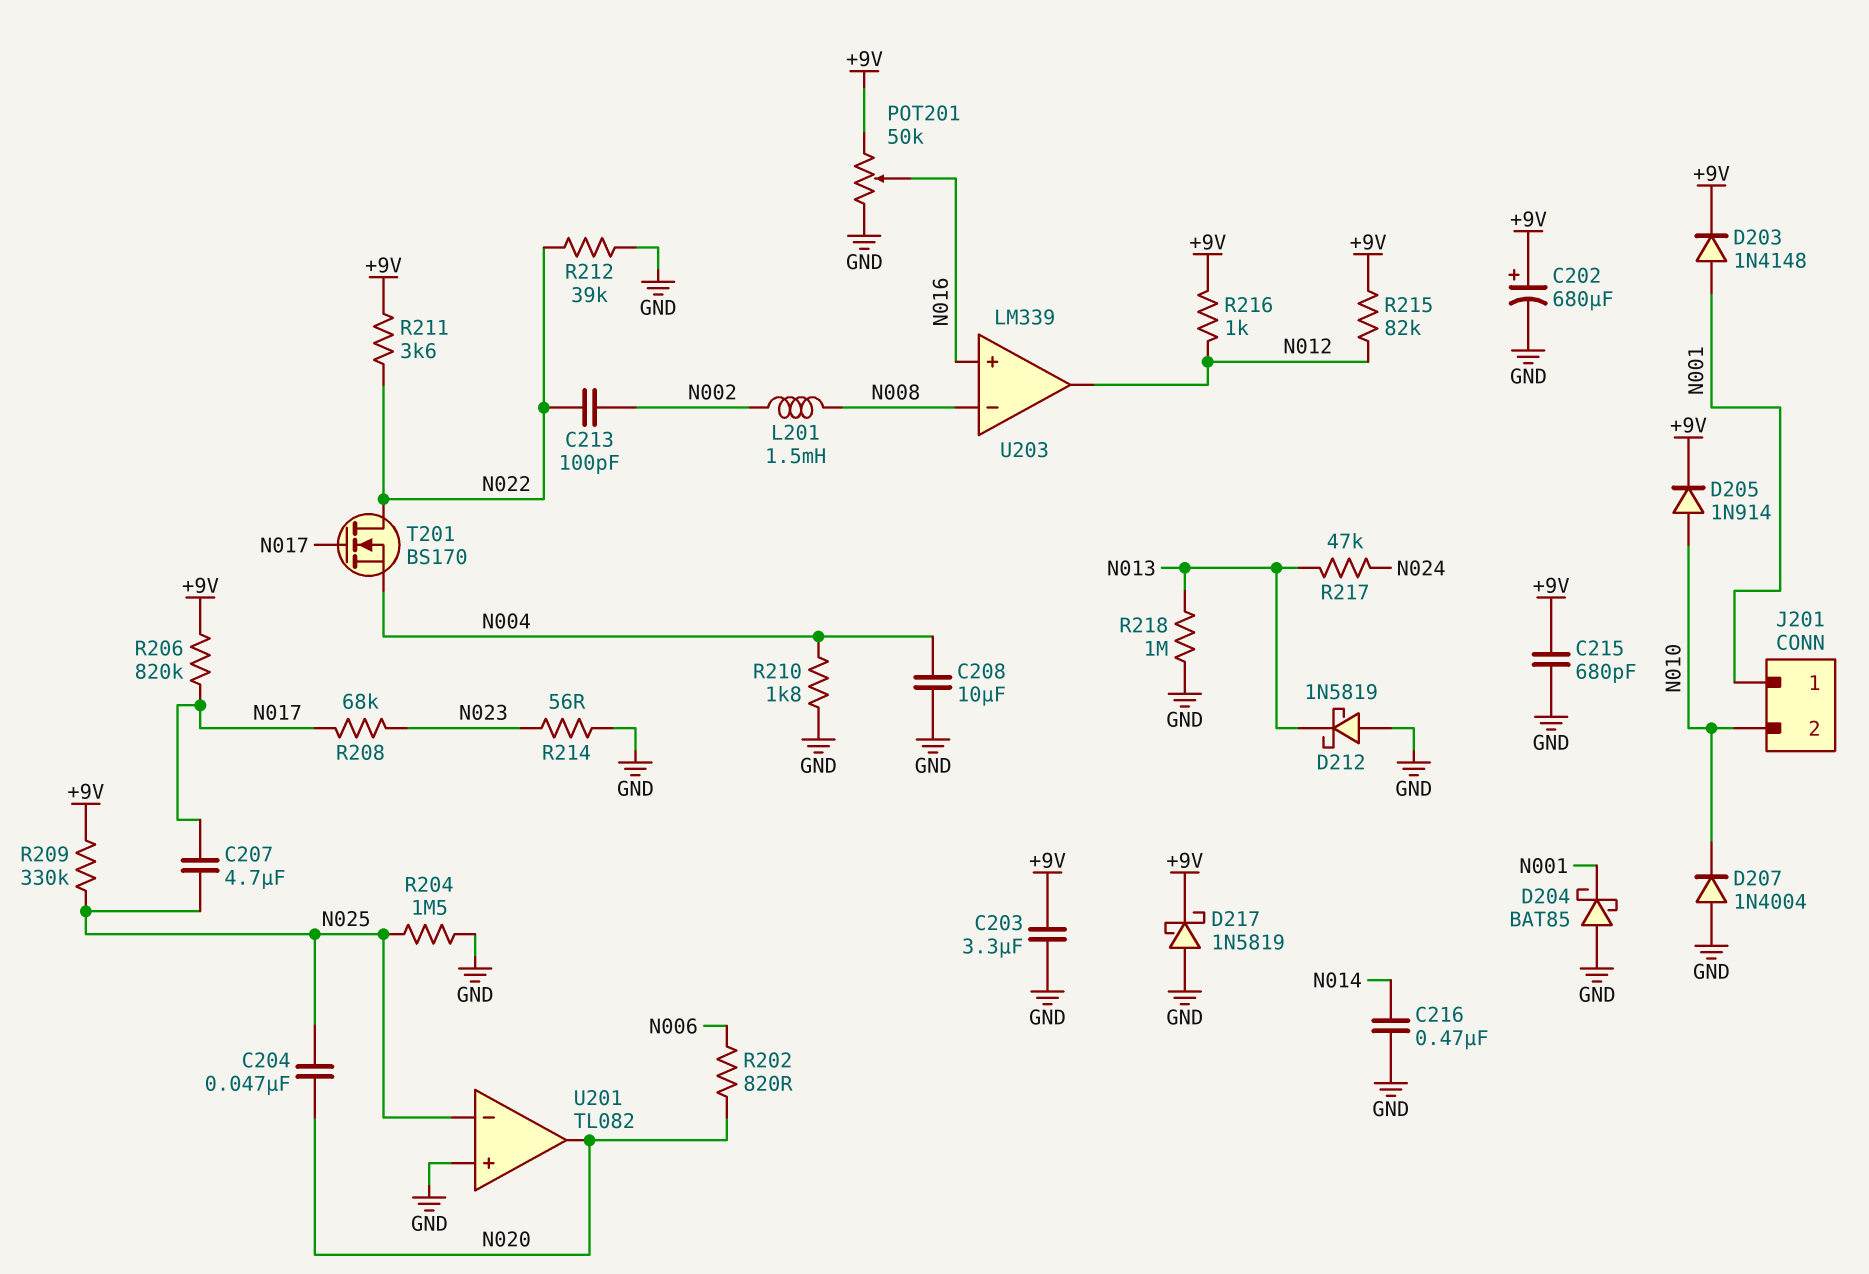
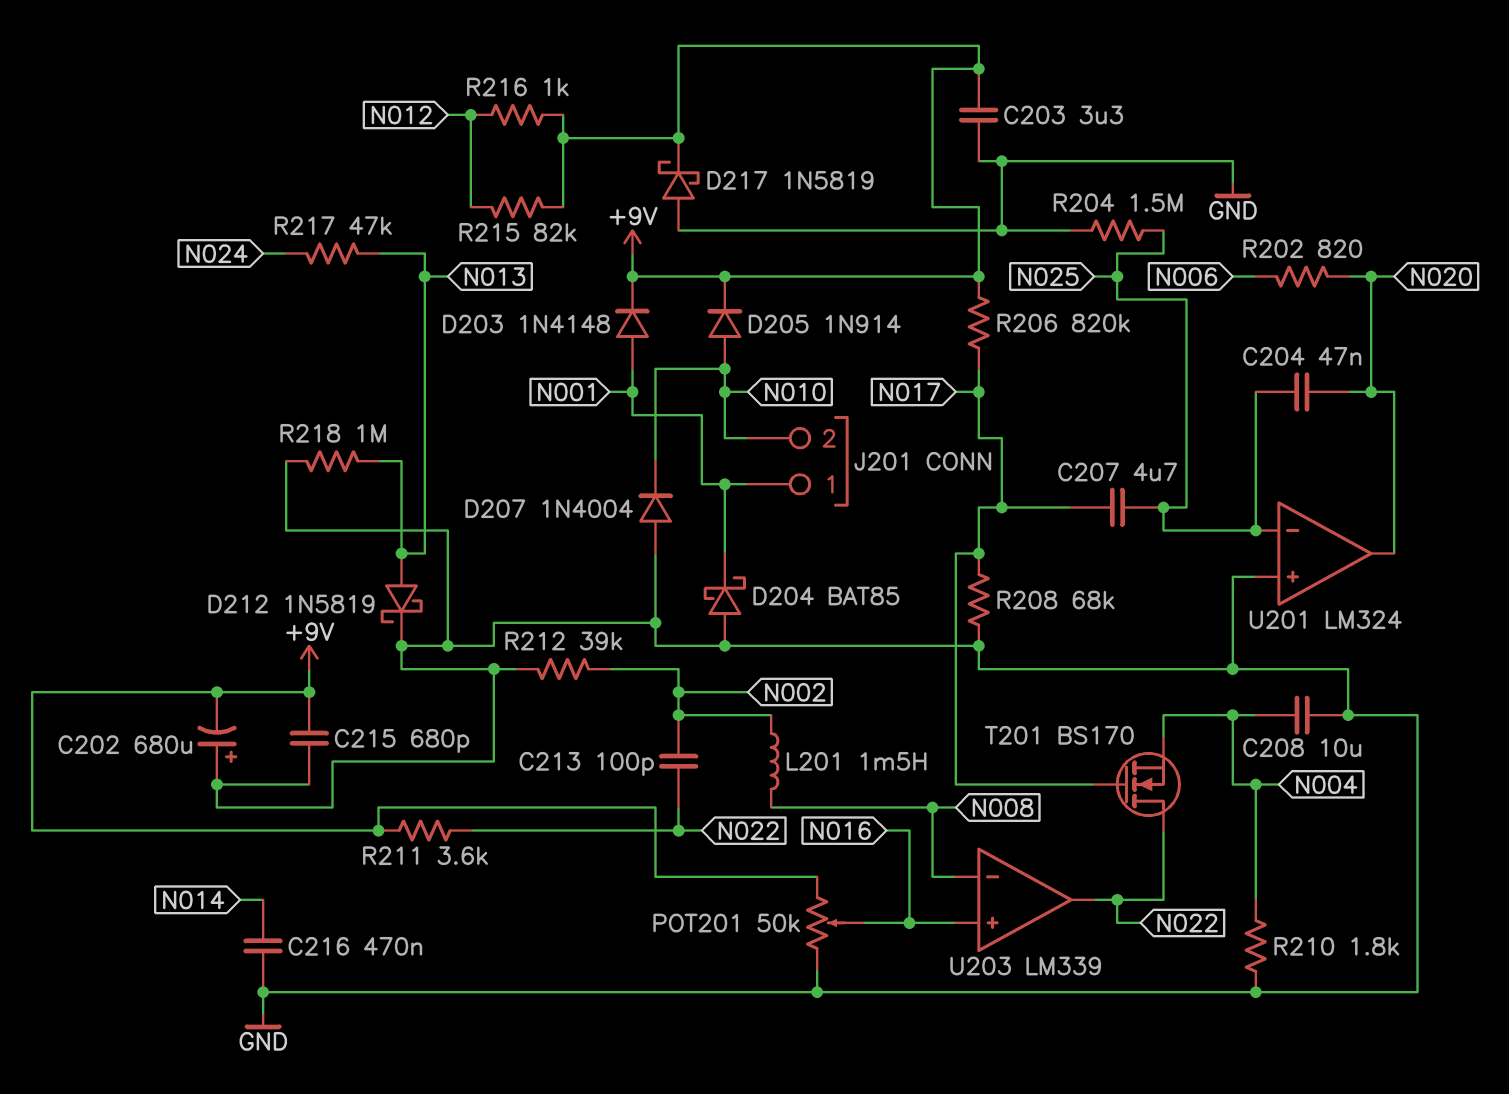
C202: 680uF (plus +9V, minus GND) -> 680uF (plus GND, minus +9V)
D212: schottky 1N5819 (A GND, K N013) -> schottky 1N5819 (A N013, K GND)
R208: 68k (N017, N023) -> 68k (GND, N017)
R209: 330k (+9V, N025) -> none
R212: 39k (GND, N022) -> 39k (GND, N002)
R214: 56 (GND, N023) -> none
U201: TL082 -> LM324
U203 pin out: N012 -> N022

